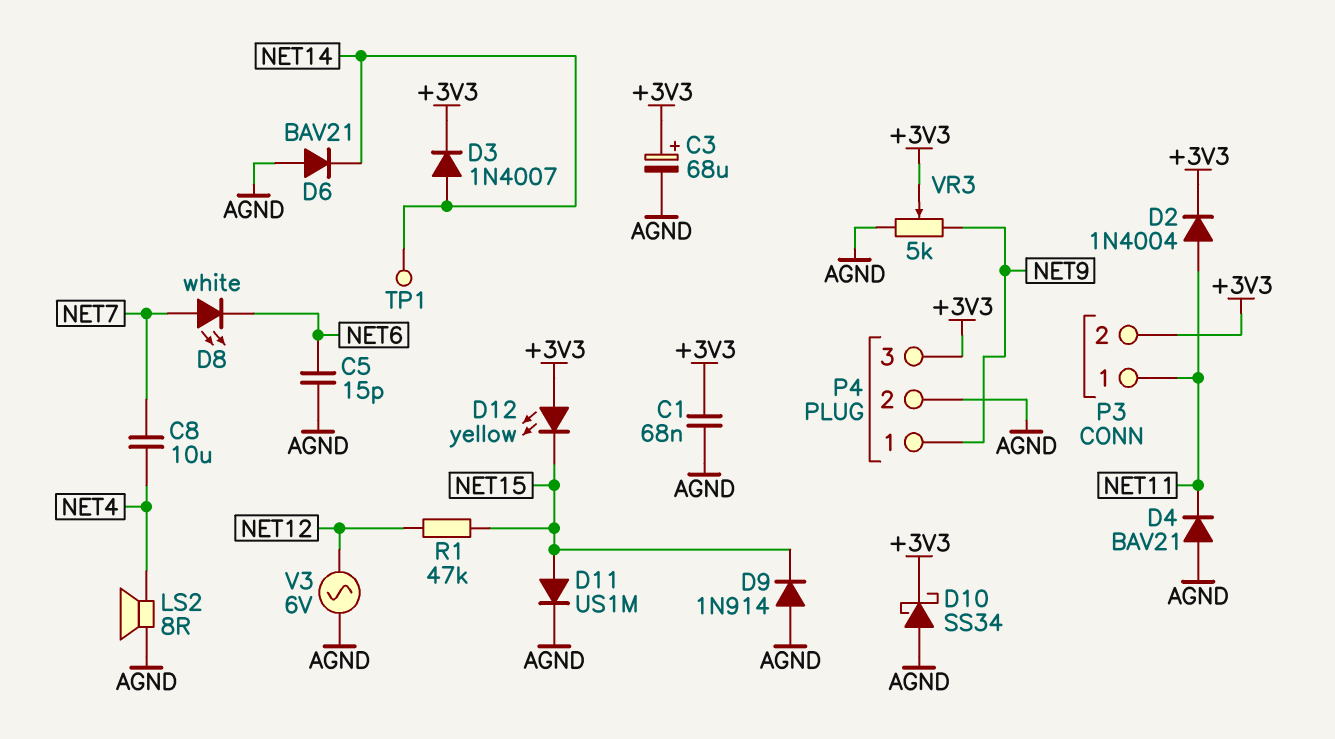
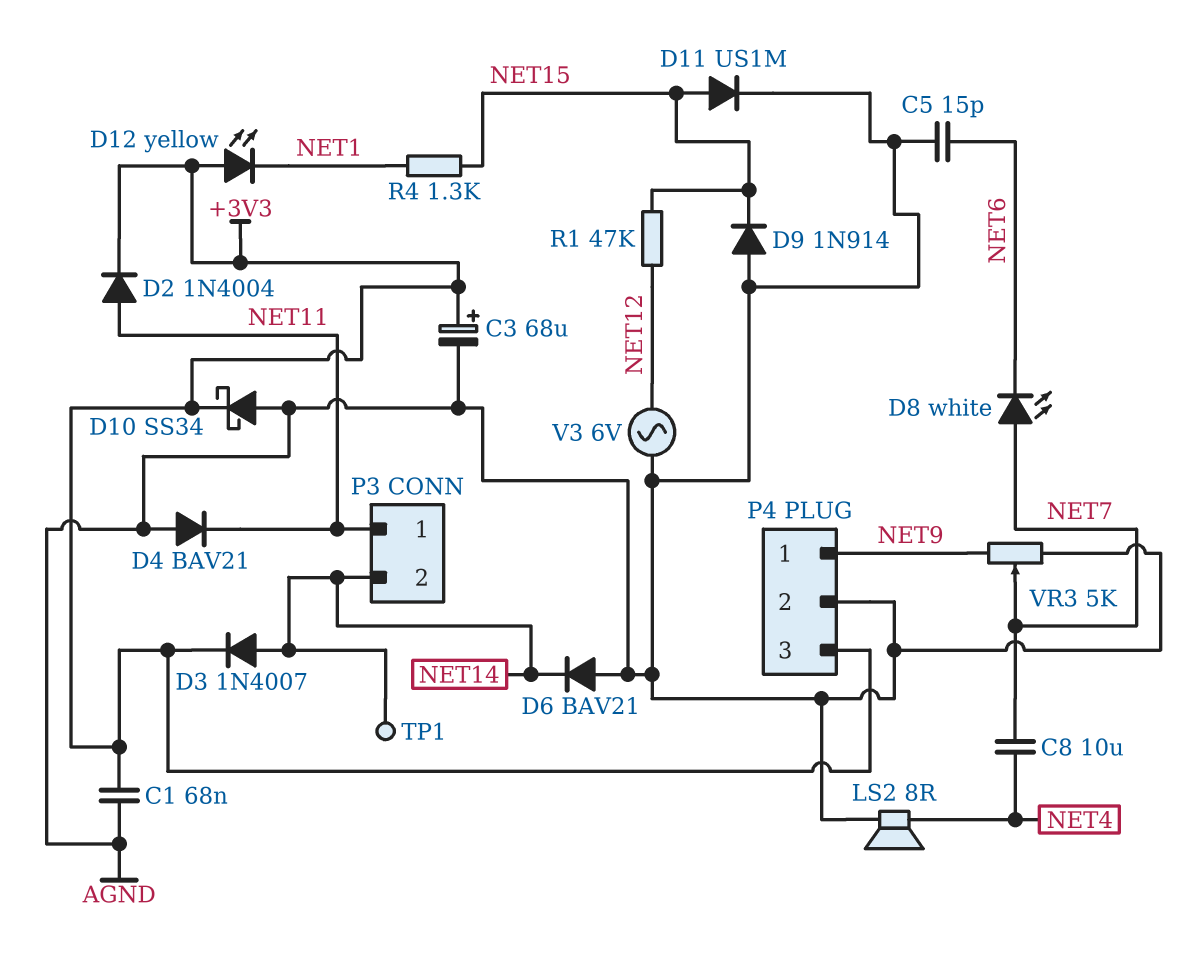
D12: LED yellow (A +3V3, K NET15) -> LED yellow (A +3V3, K NET1)
P3 pin 2: +3V3 -> NET14
R4: none -> 1.3k (NET1, NET15)
VR3: 5k (AGND, NET9, wiper +3V3) -> 5k (AGND, NET9, wiper NET7)

